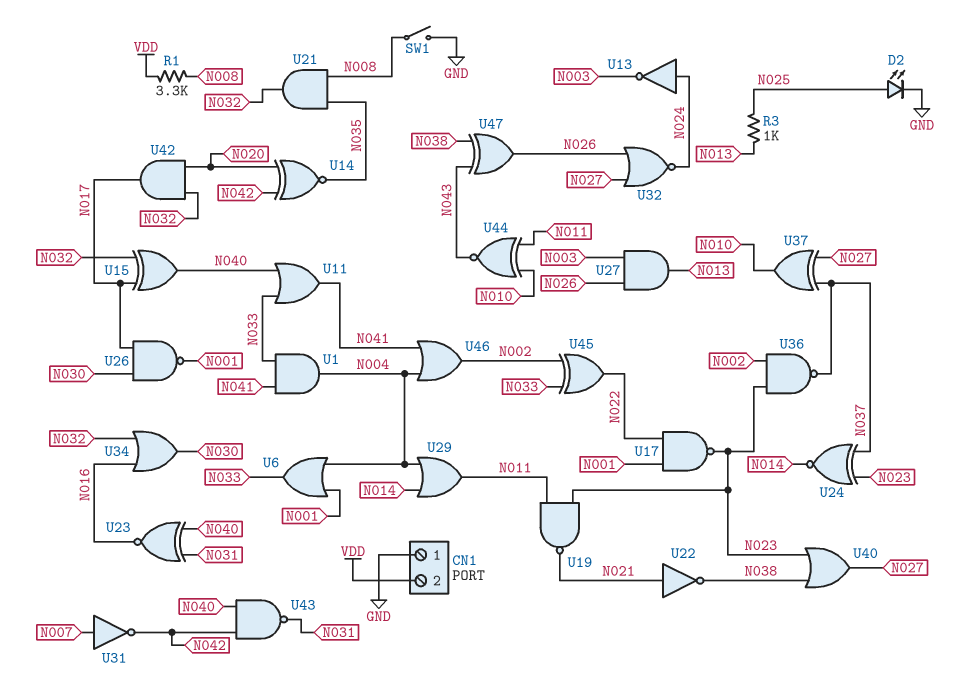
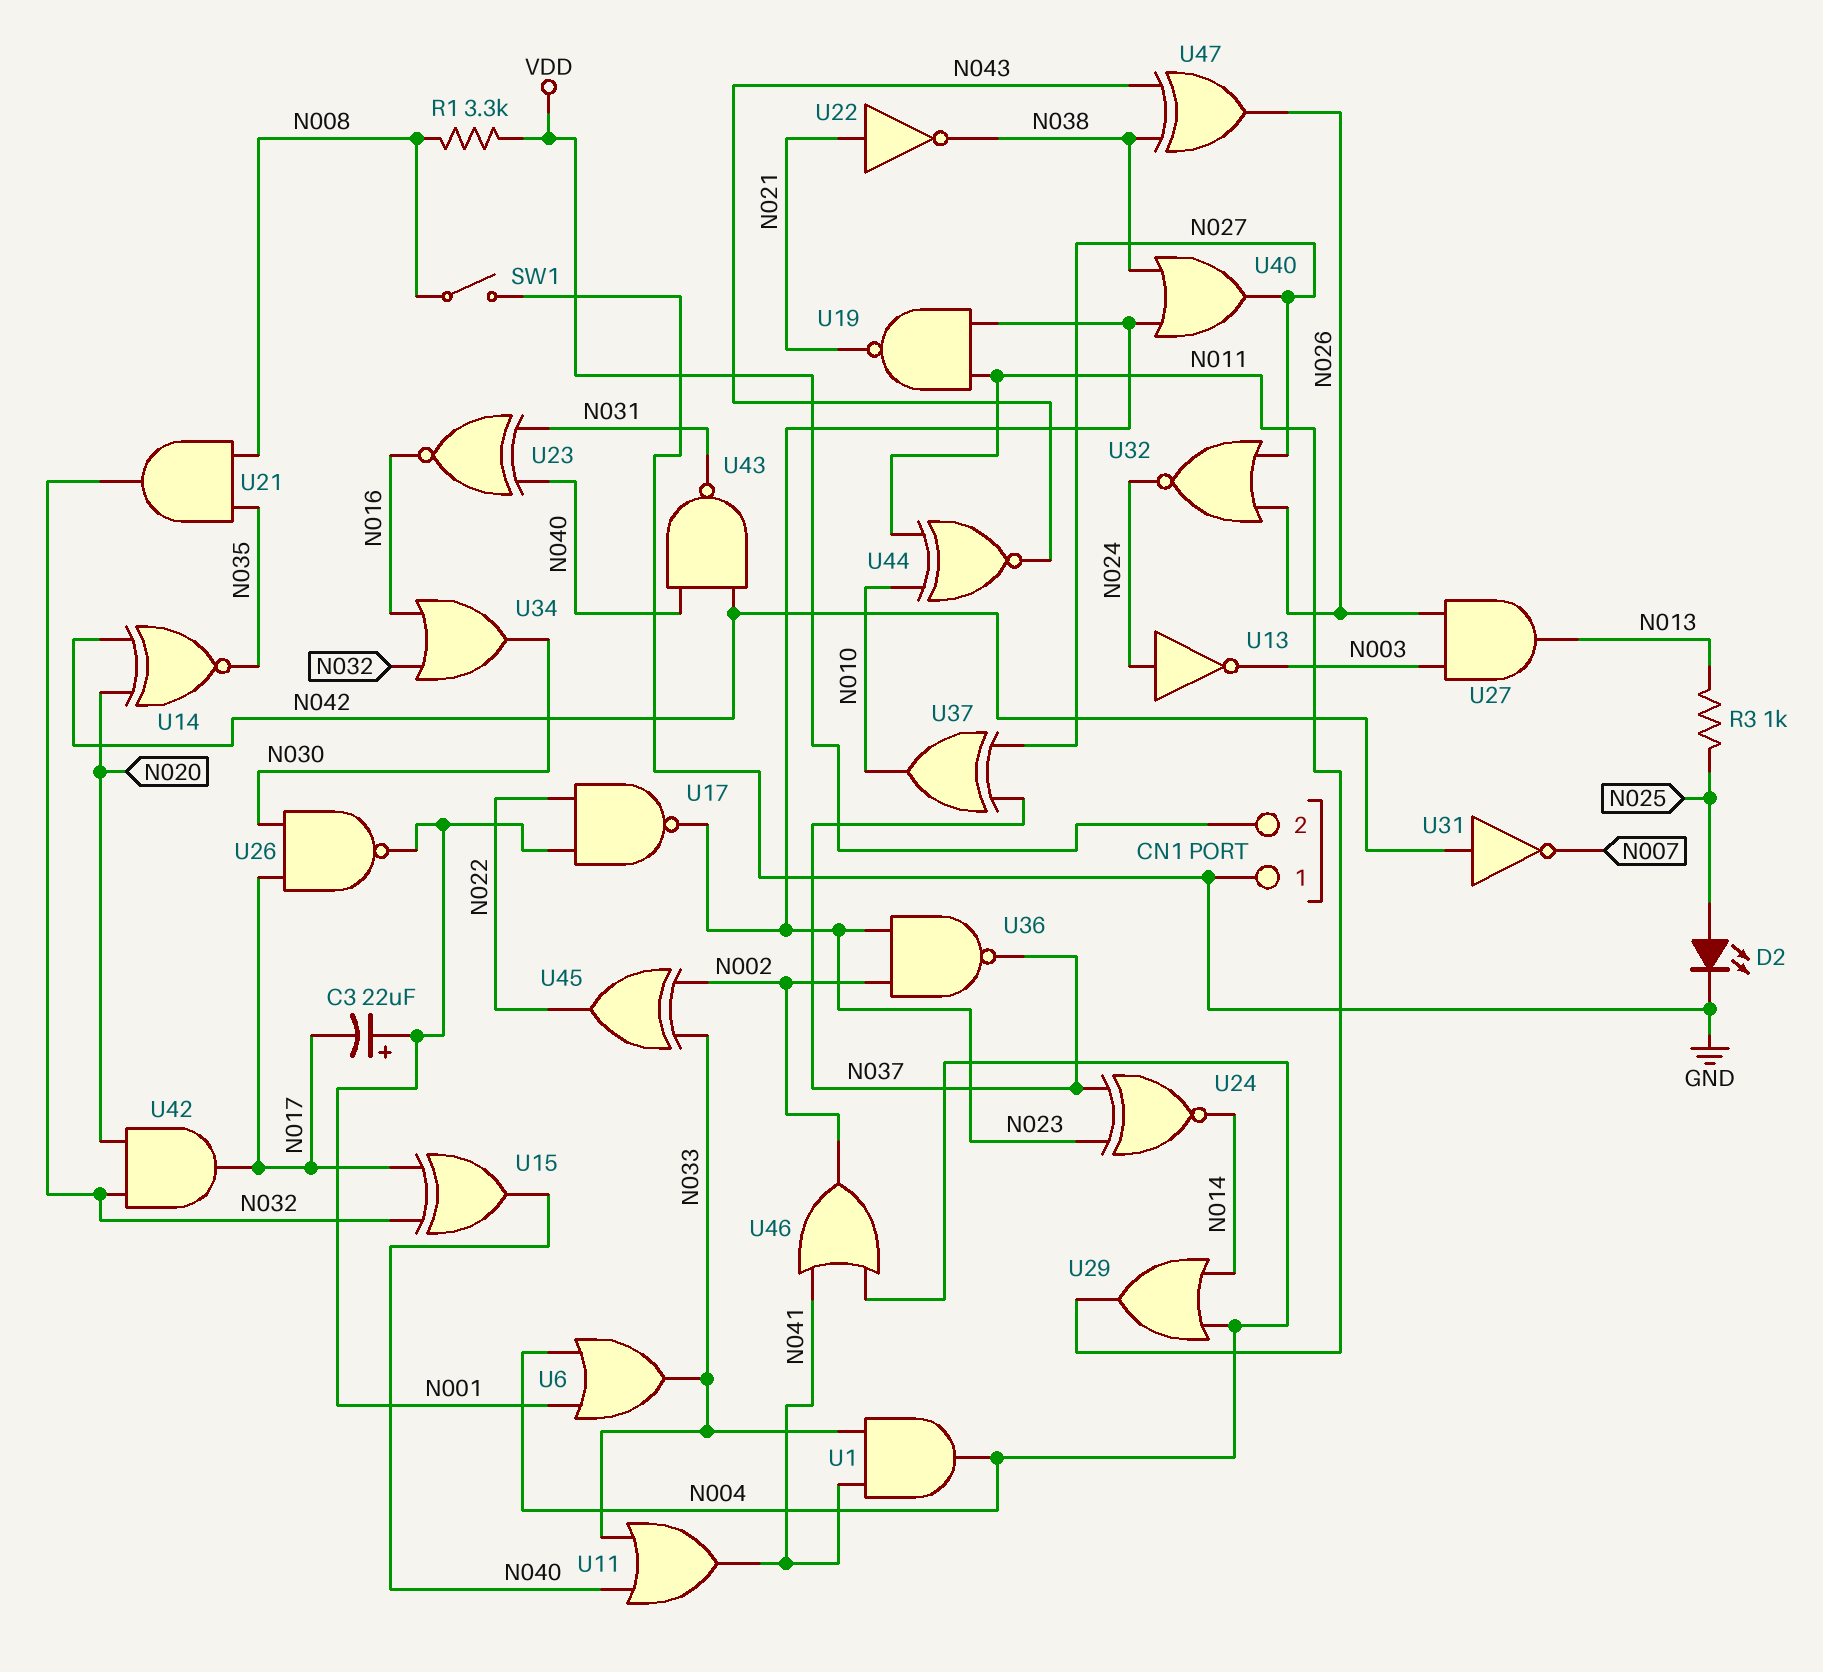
C3: none -> 22uF (plus N001, minus N017)
U31: NOT (in N007, out N042) -> NOT (in N042, out N007)

